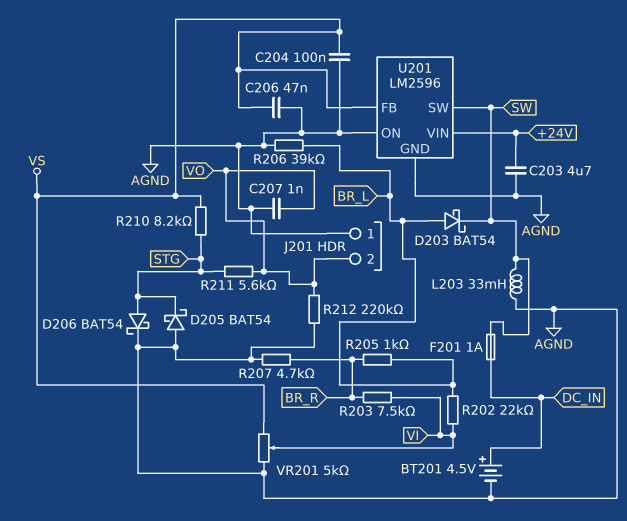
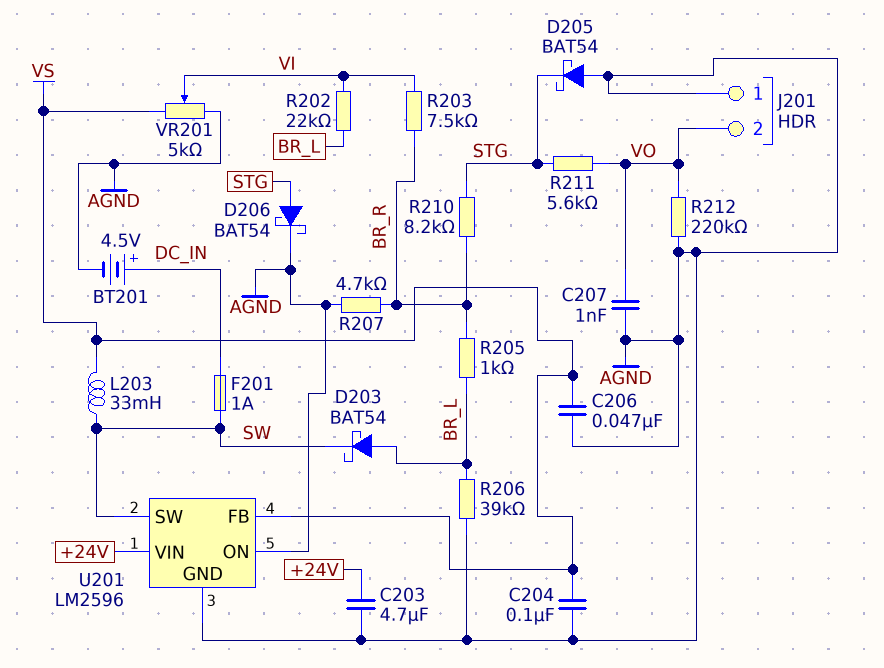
L203: 33mH (AGND, SW) -> 33mH (SW, VS)
R210: 8.2k (STG, VS) -> 8.2k (BR_R, STG)

